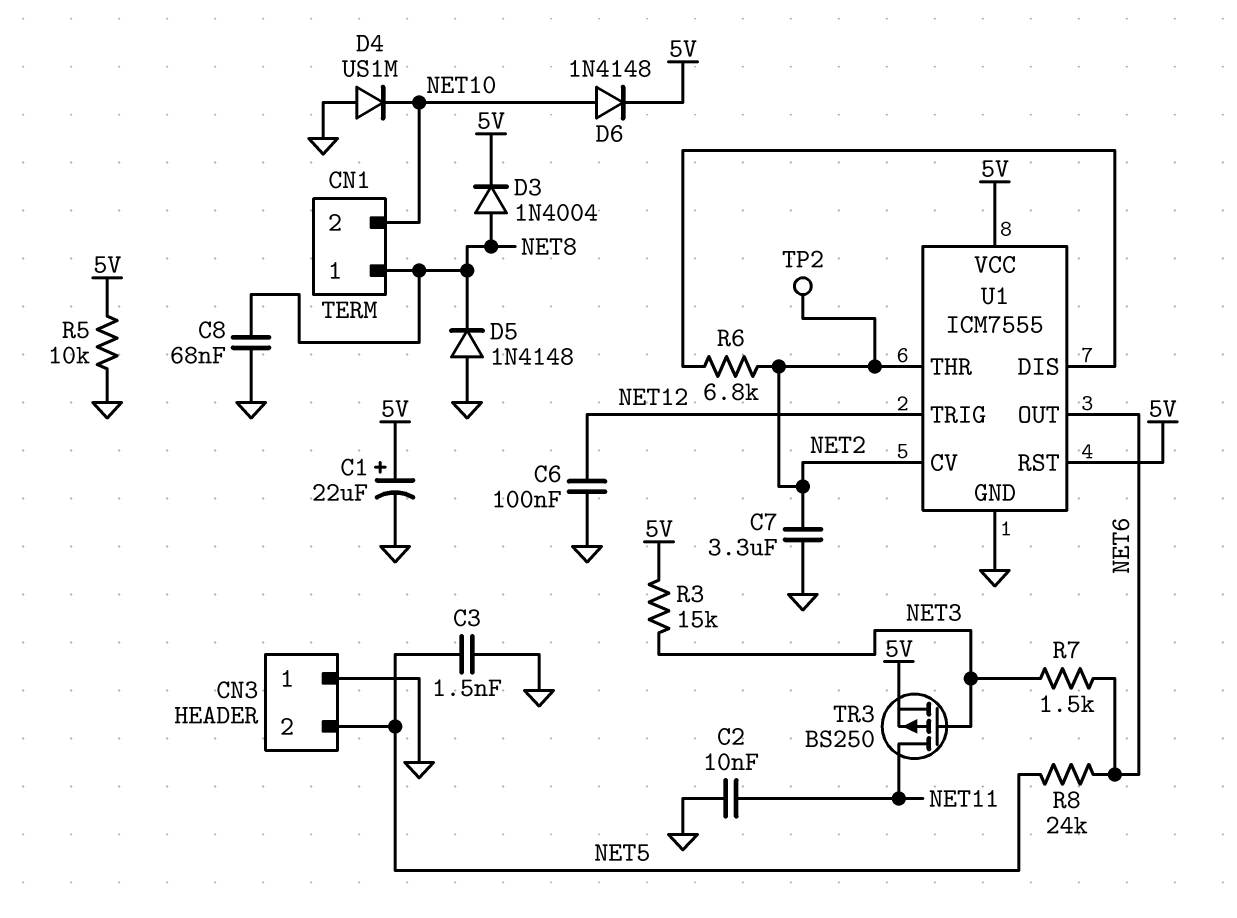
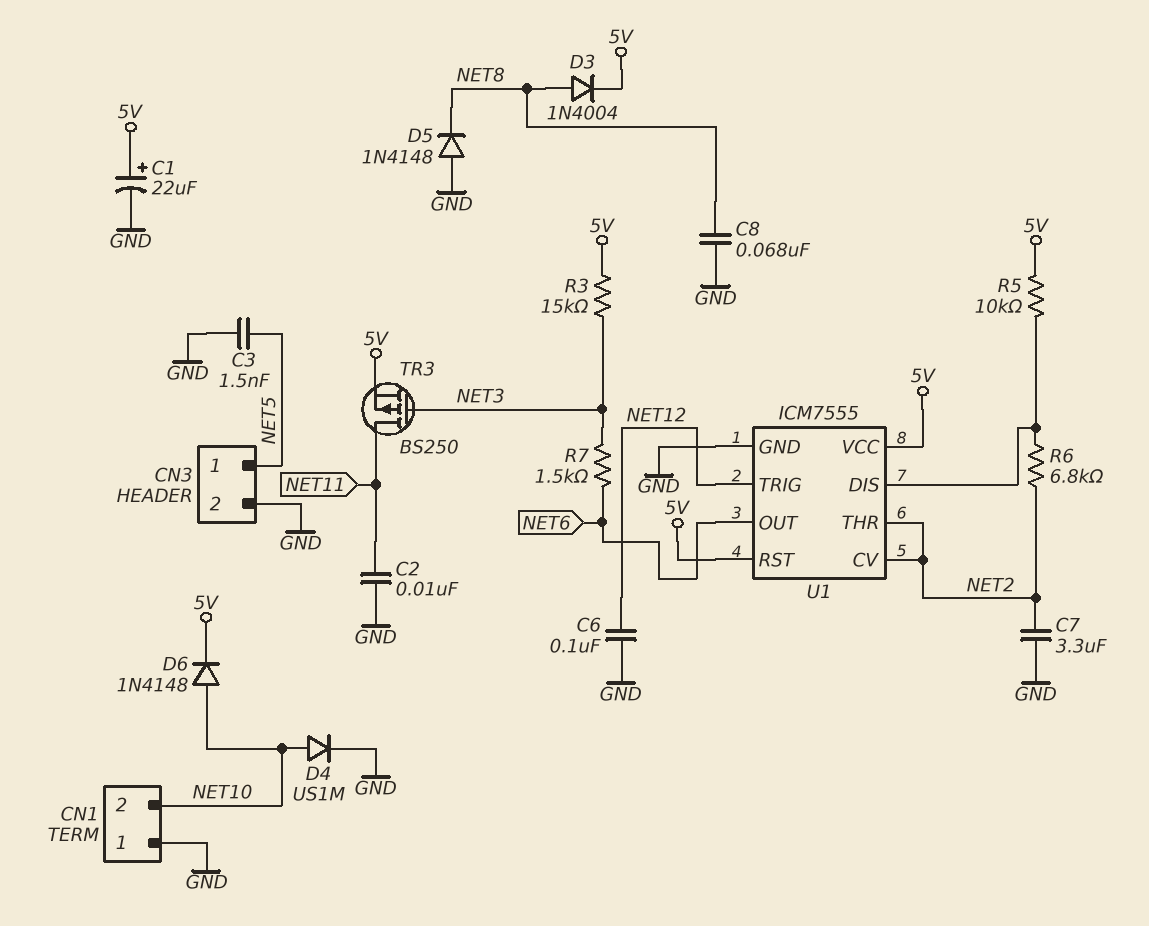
CN1 pin 1: NET8 -> GND
CN3 pin 1: GND -> NET5
CN3 pin 2: NET5 -> GND
D4: diode US1M (A GND, K NET10) -> diode US1M (A NET10, K GND)
R5: 10k (5V, GND) -> 10k (5V, U1/DIS)
R8: 24k (NET5, NET6) -> none
TP2: test point (NET2) -> none

